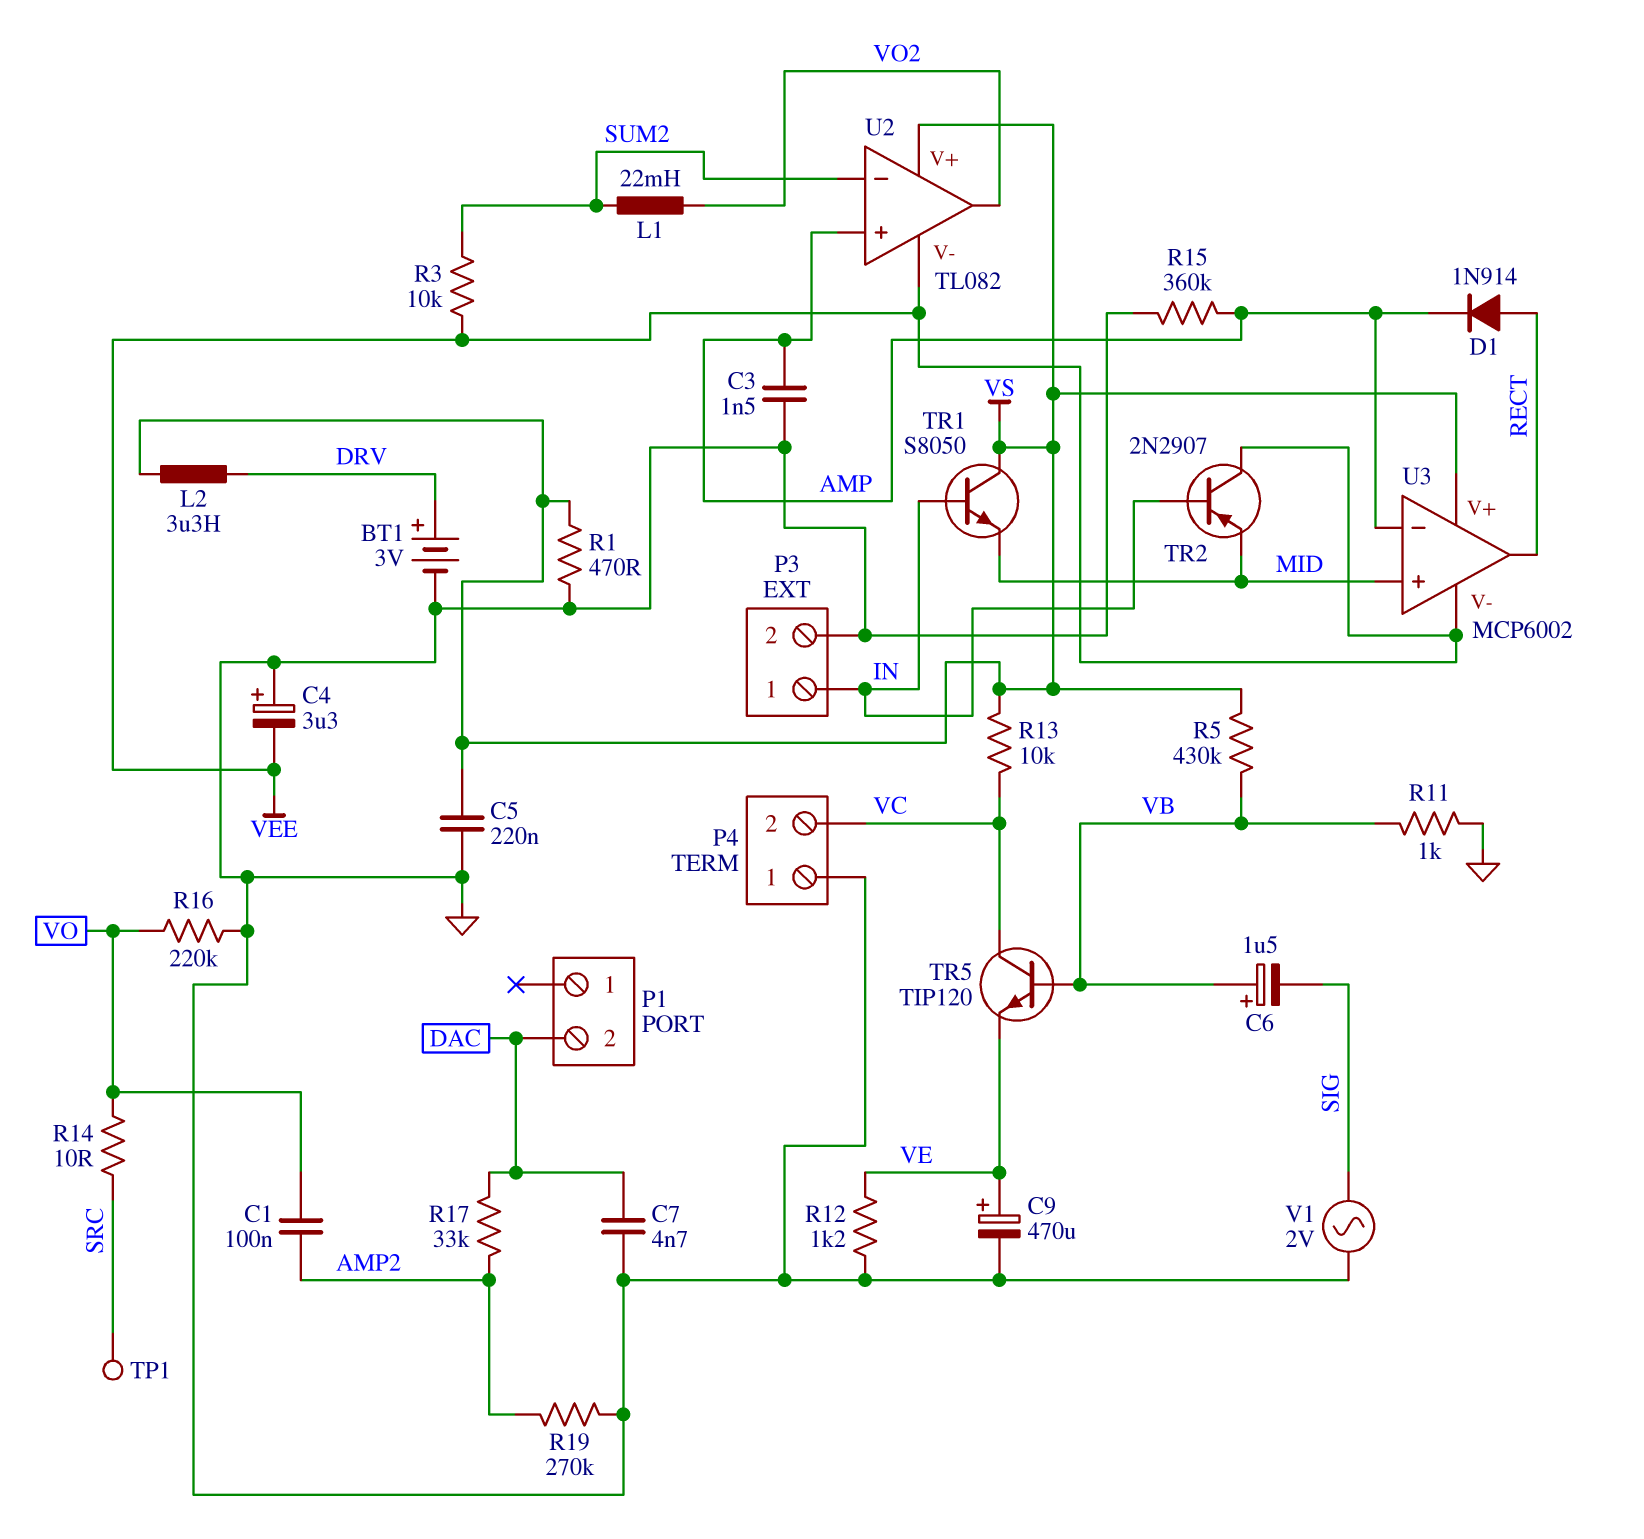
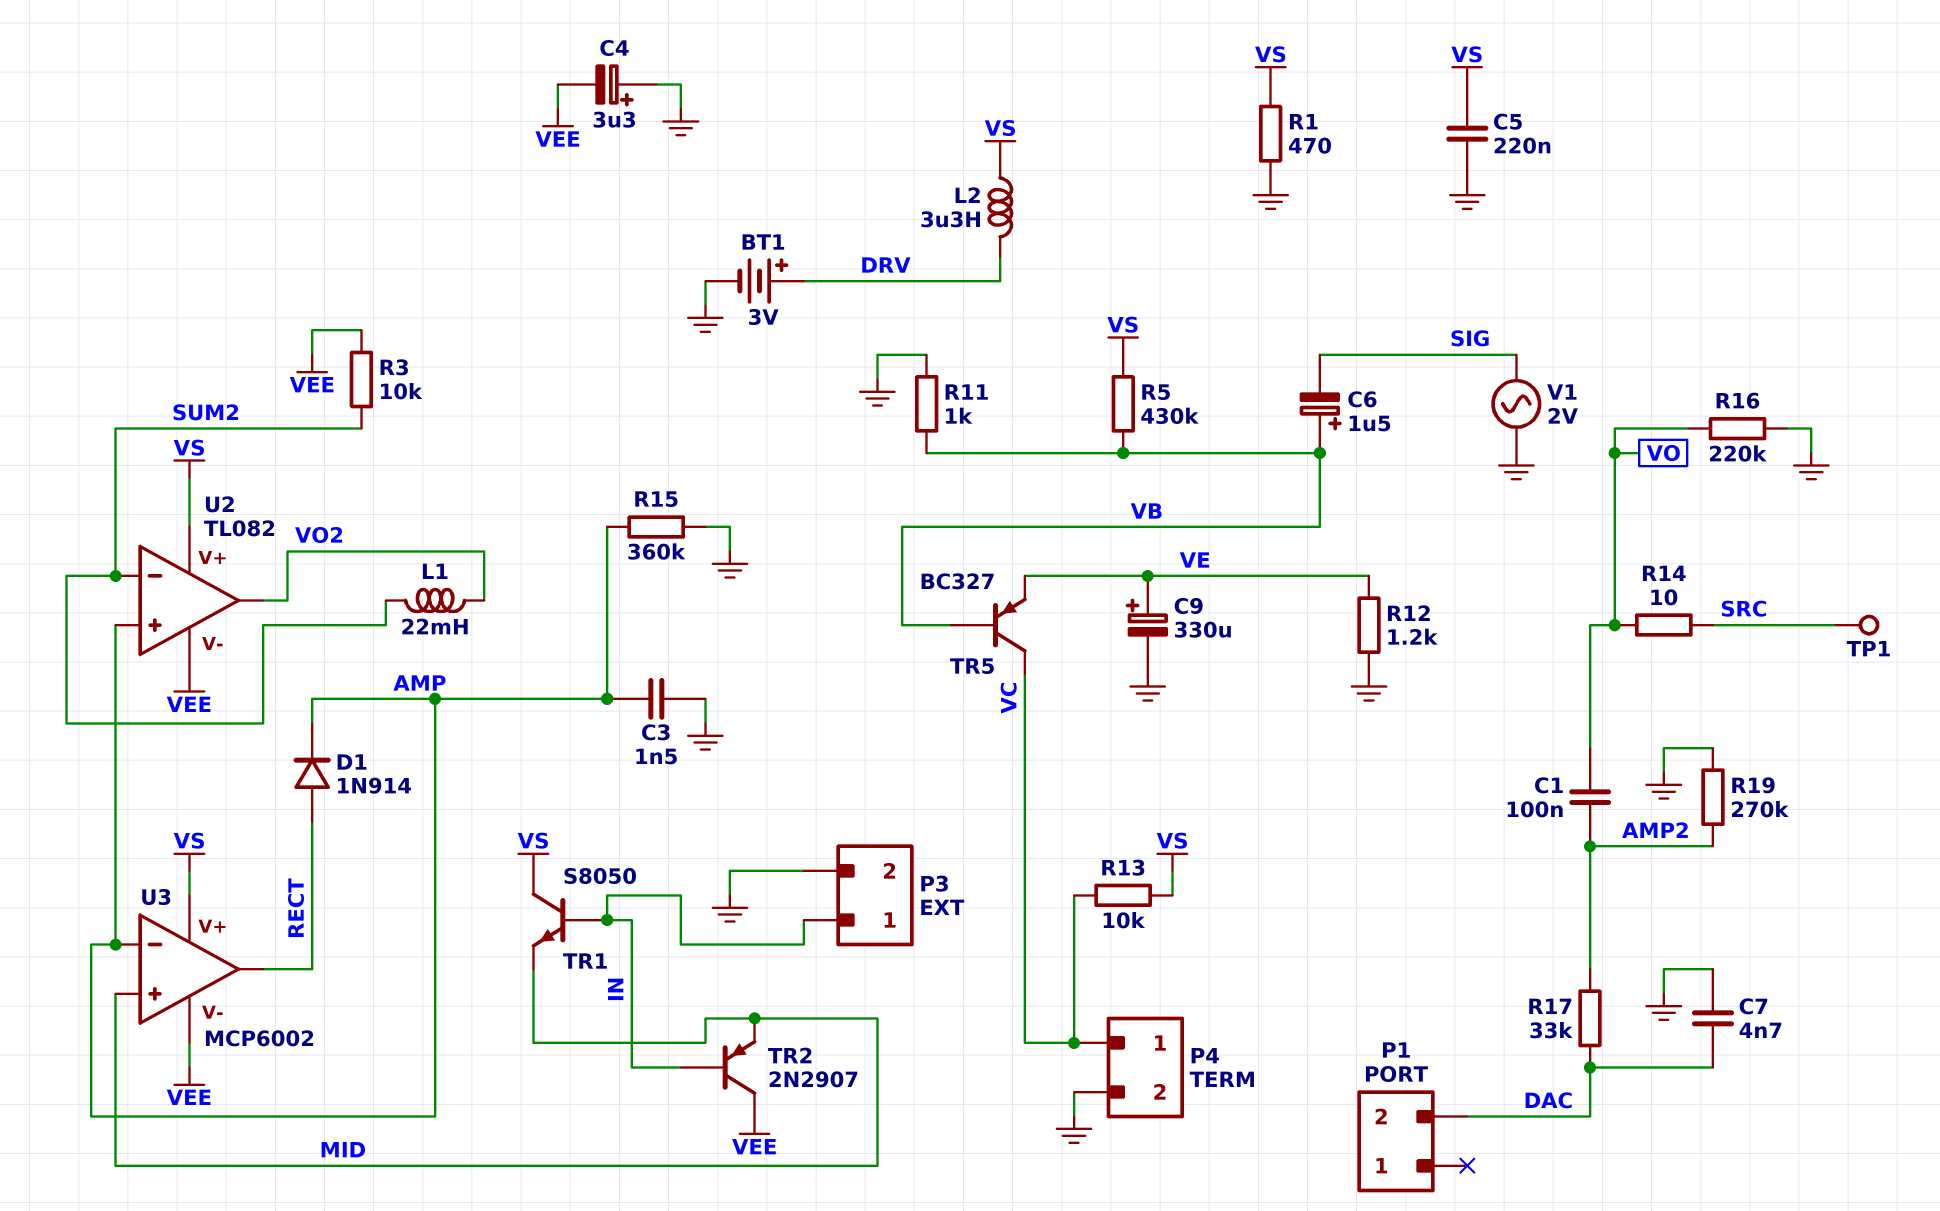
C9: 470uF (plus VE, minus GND) -> 330uF (plus VE, minus GND)
P4 pin 1: GND -> VC
P4 pin 2: VC -> GND
TR5: NPN TIP120 (B VB, C VC, E VE) -> PNP BC327 (B VB, C VC, E VE)

